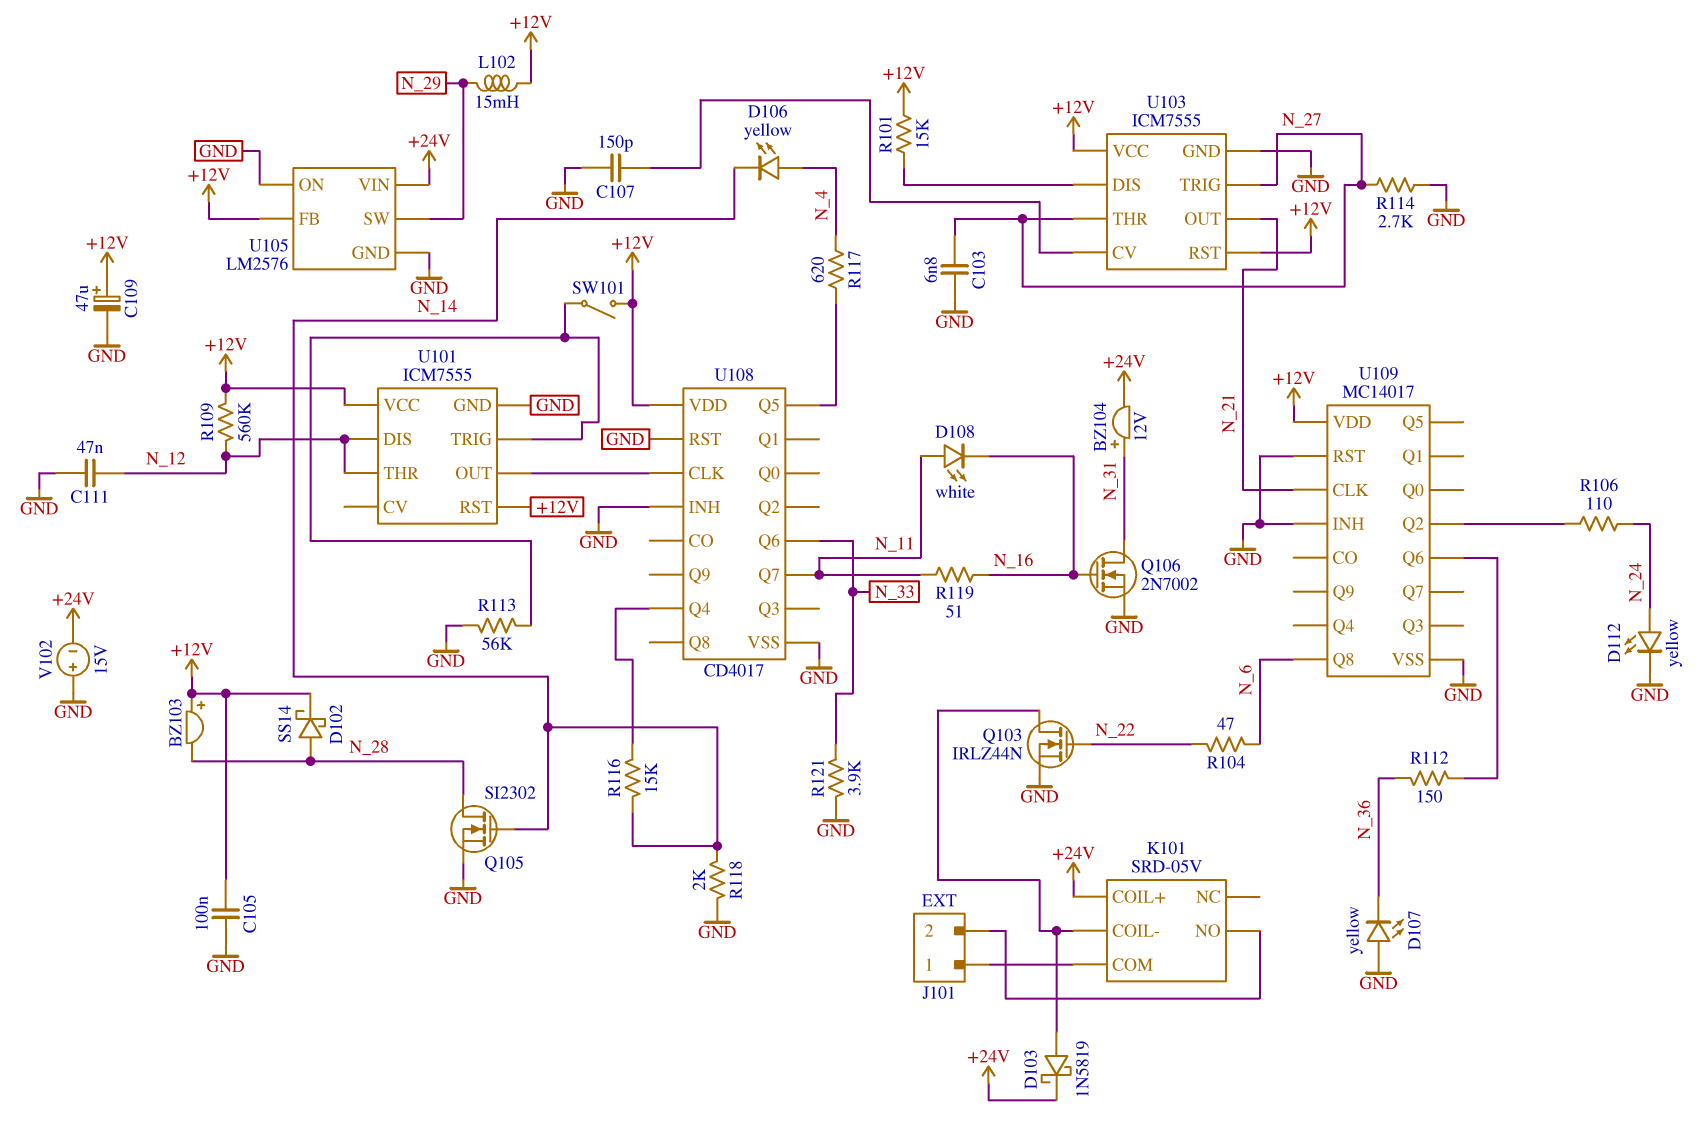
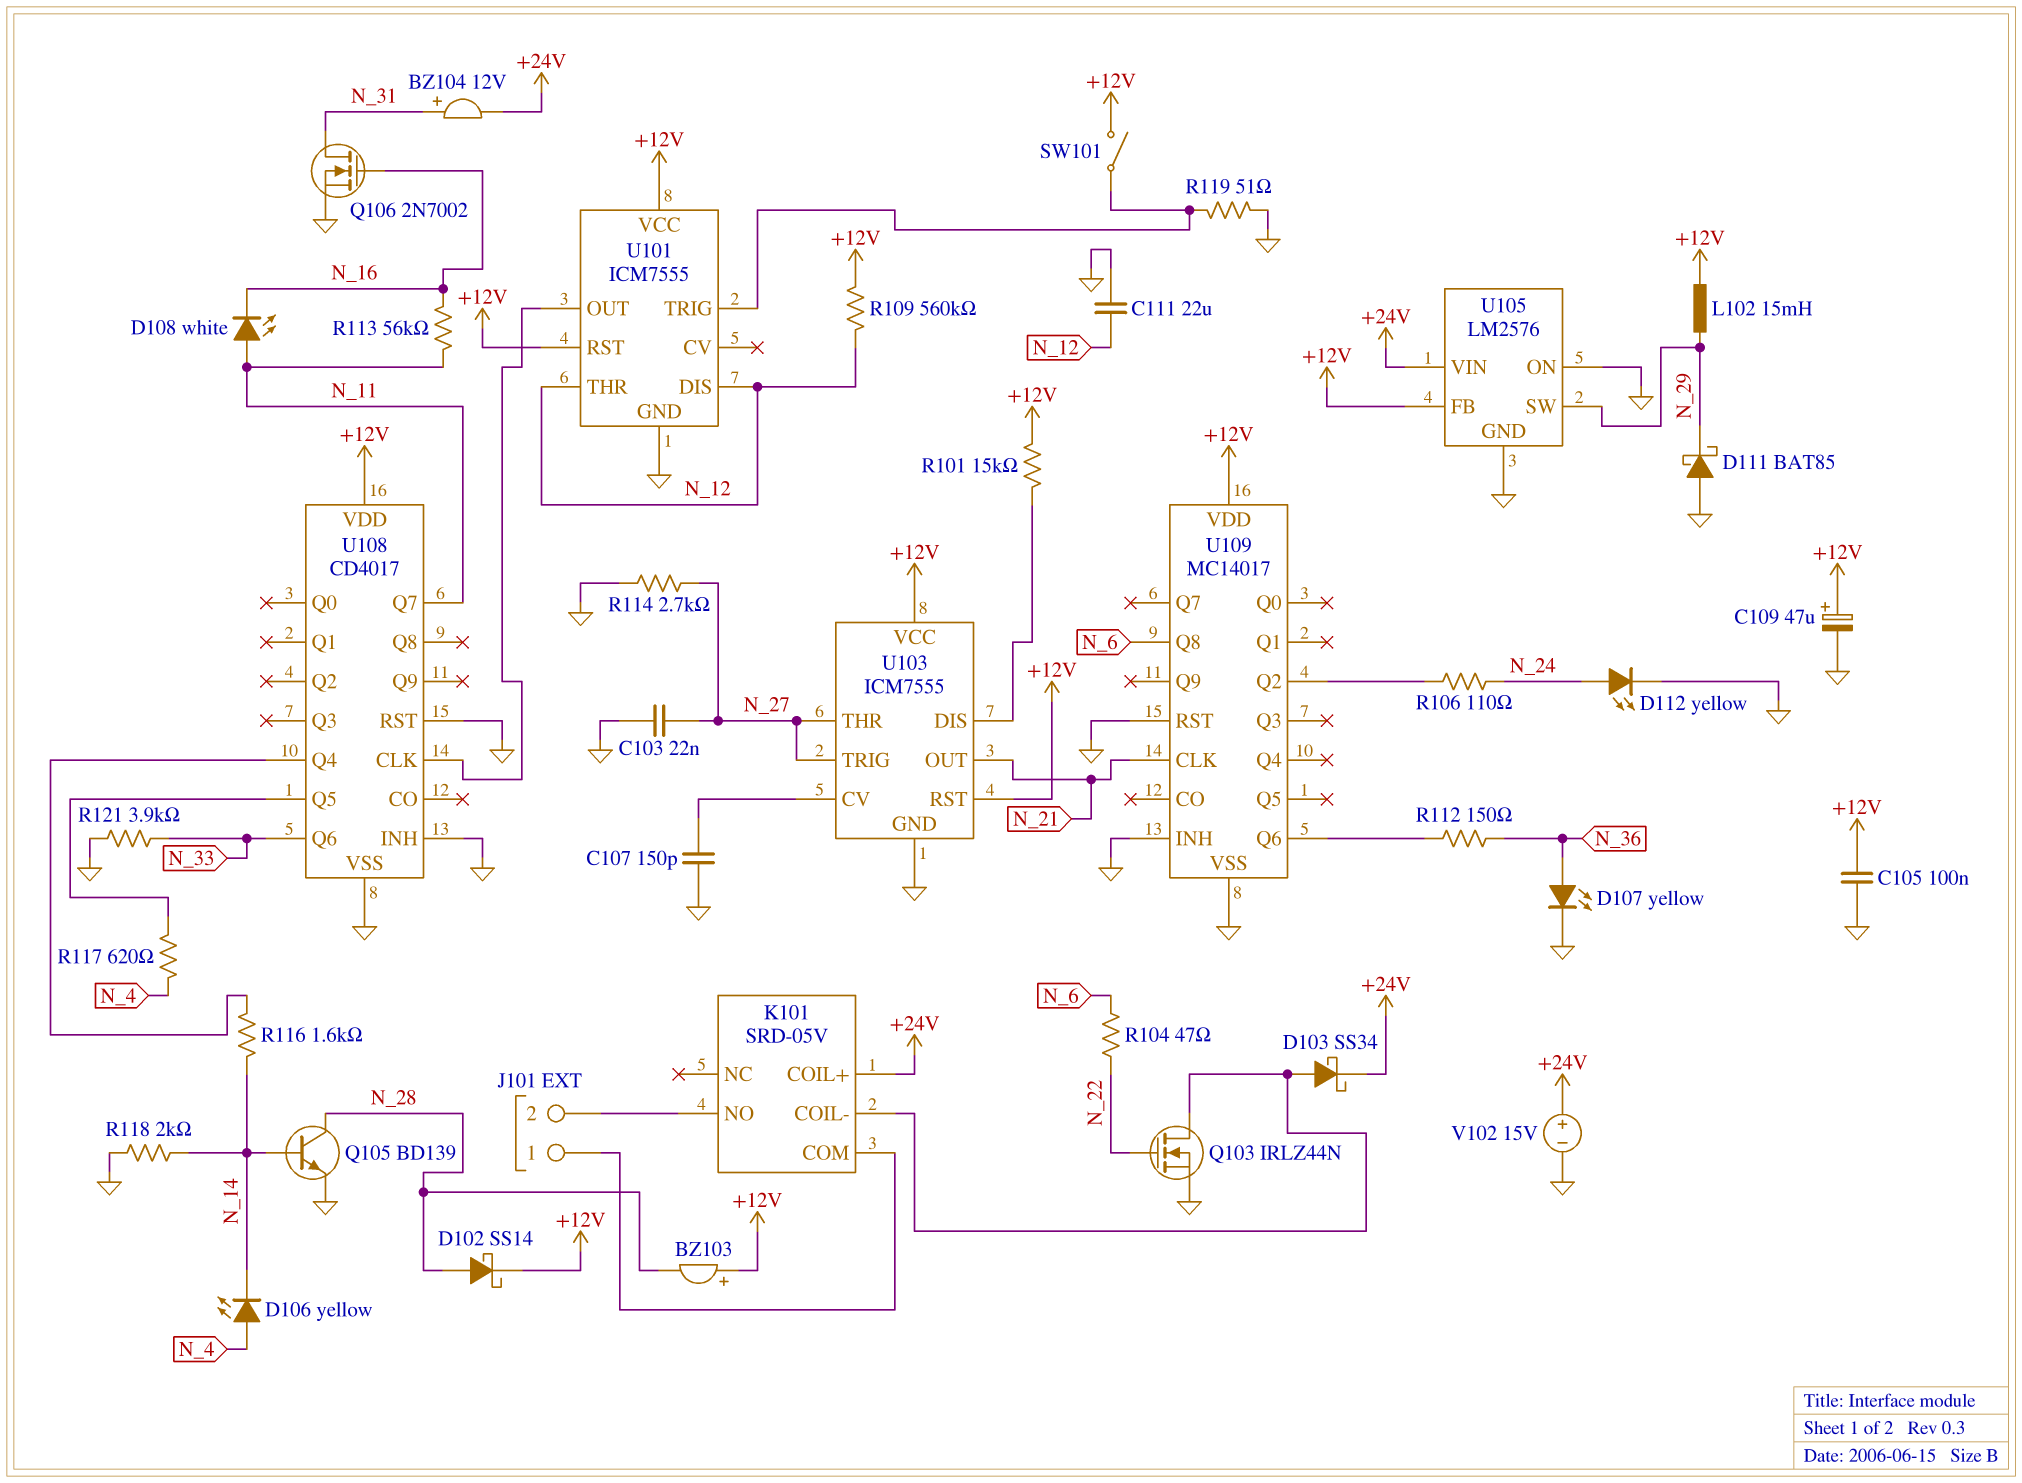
C103: 6.8nF (GND, N_27) -> 22nF (GND, N_27)
C111: 47nF (GND, N_12) -> 22uF (GND, N_12)
D103: schottky 1N5819 (A K101/COIL-, K +24V) -> schottky SS34 (A K101/COIL-, K +24V)
D107: LED yellow (A GND, K N_36) -> LED yellow (A N_36, K GND)
D111: none -> schottky BAT85 (A GND, K N_29)
Q105: NMOS SI2302 (G N_14, D N_28, S GND) -> NPN BD139 (B N_14, C N_28, E GND)
R113: 56k (GND, U101/TRIG) -> 56k (N_11, N_16)
R116: 15k (N_14, U108/Q4) -> 1.6k (N_14, U108/Q4)
R119: 51 (N_11, N_16) -> 51 (GND, U101/TRIG)
V102: 15V (plus GND, minus +24V) -> 15V (plus +24V, minus GND)

